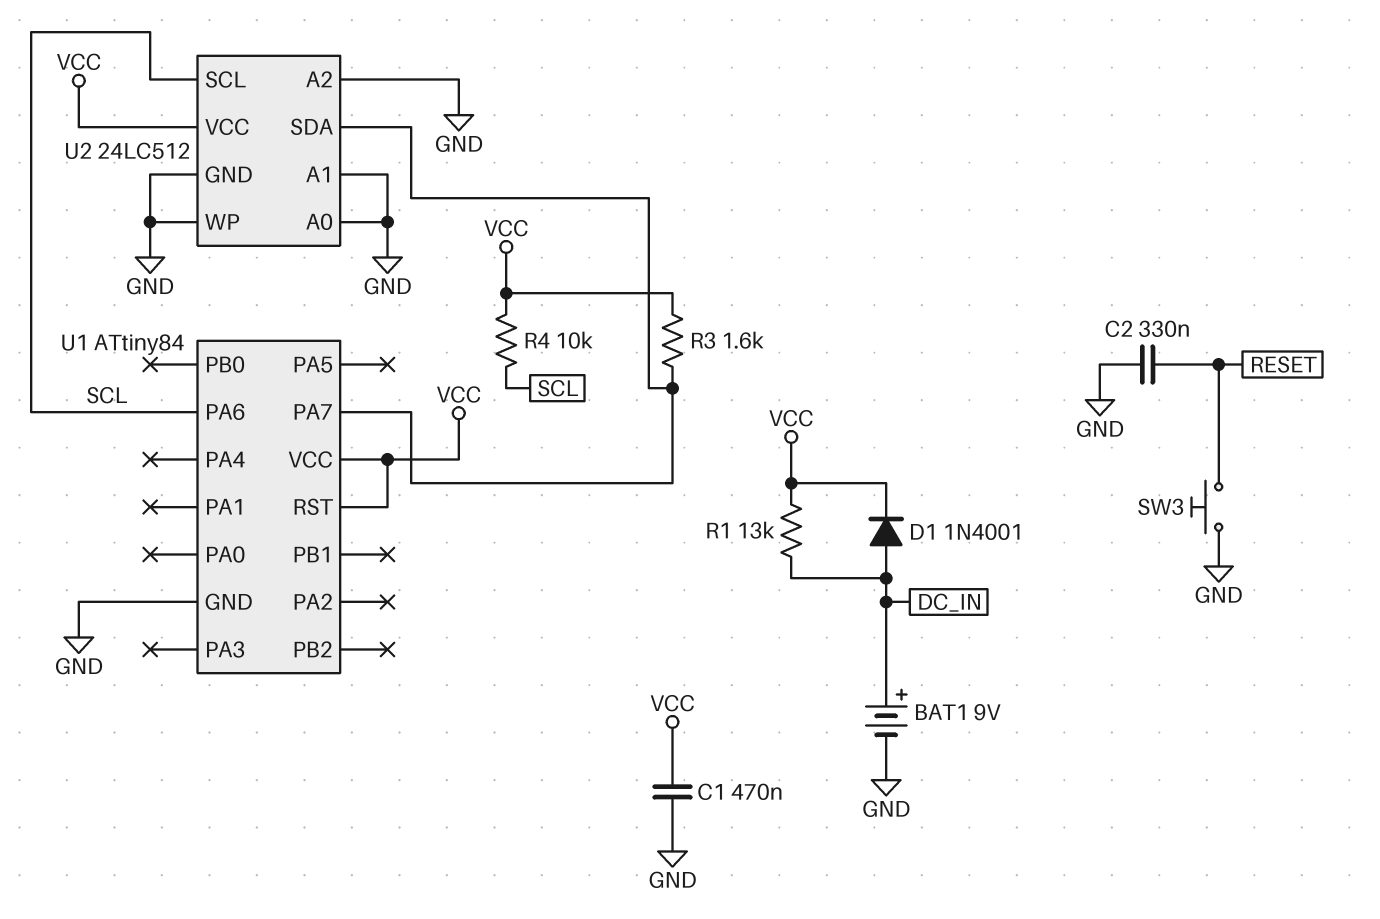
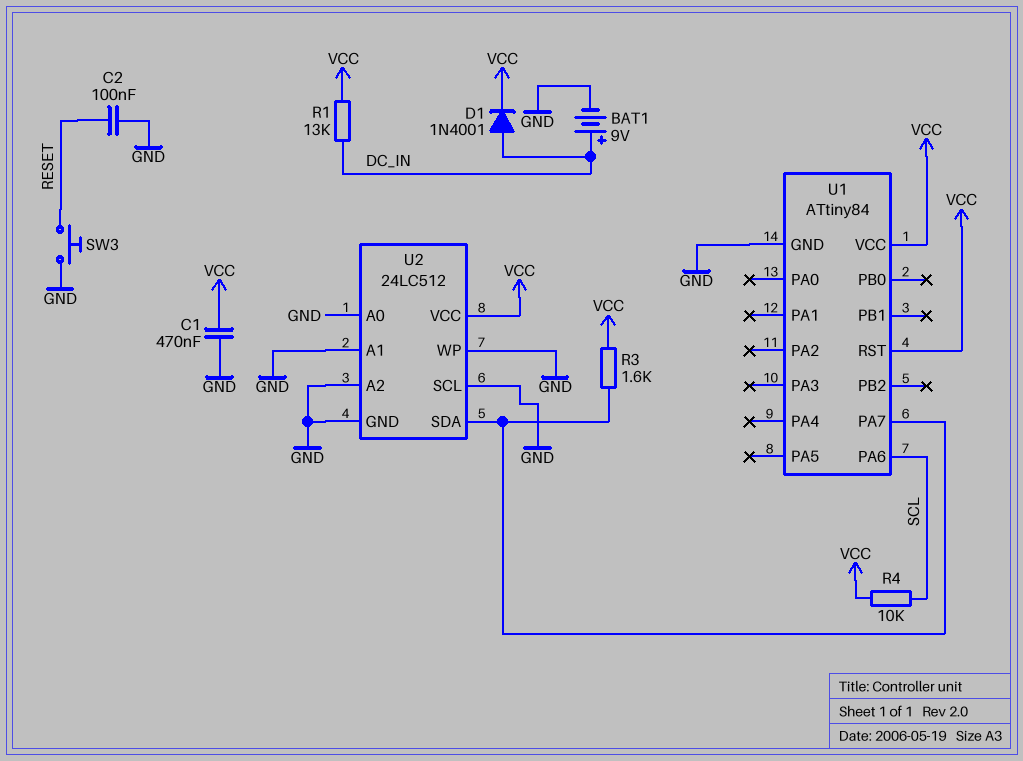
C2: 330nF (GND, RESET) -> 100nF (GND, RESET)
U2 pin SCL: SCL -> GND

